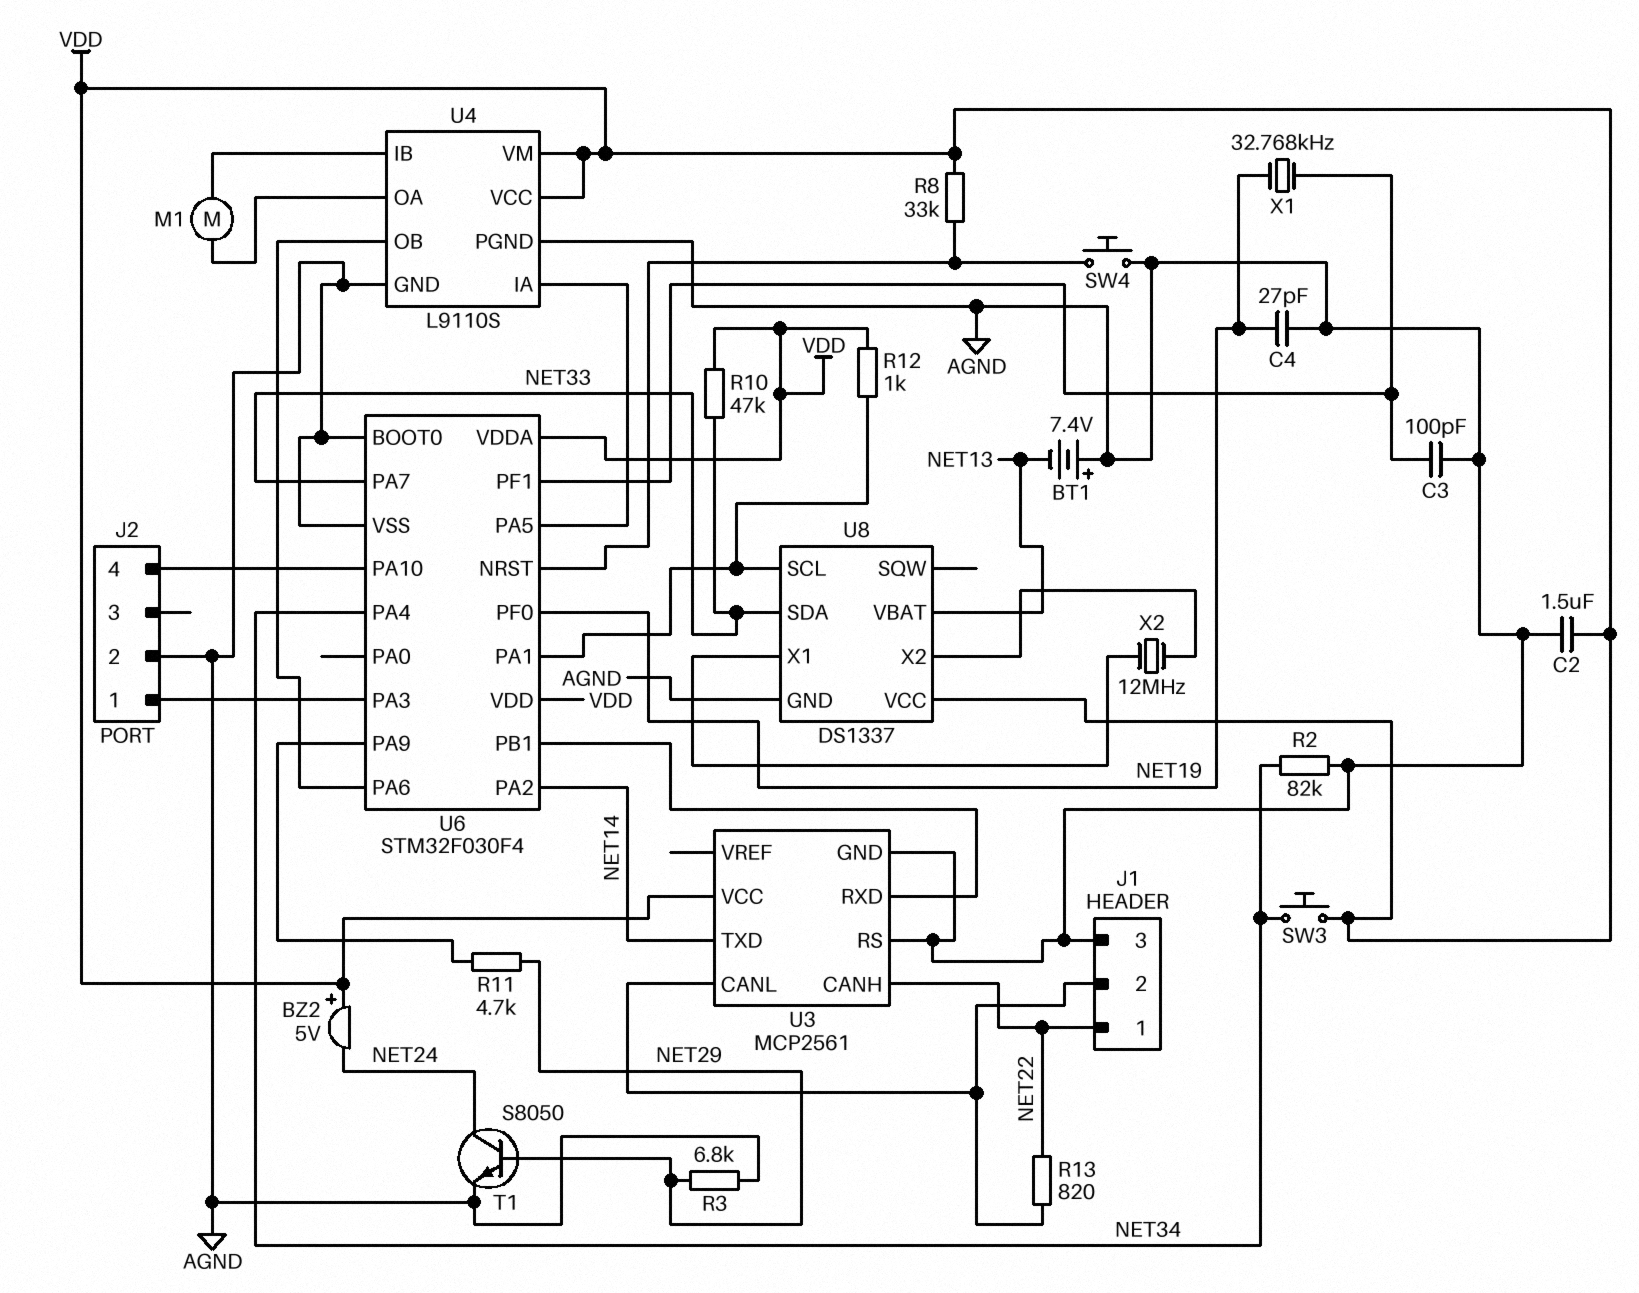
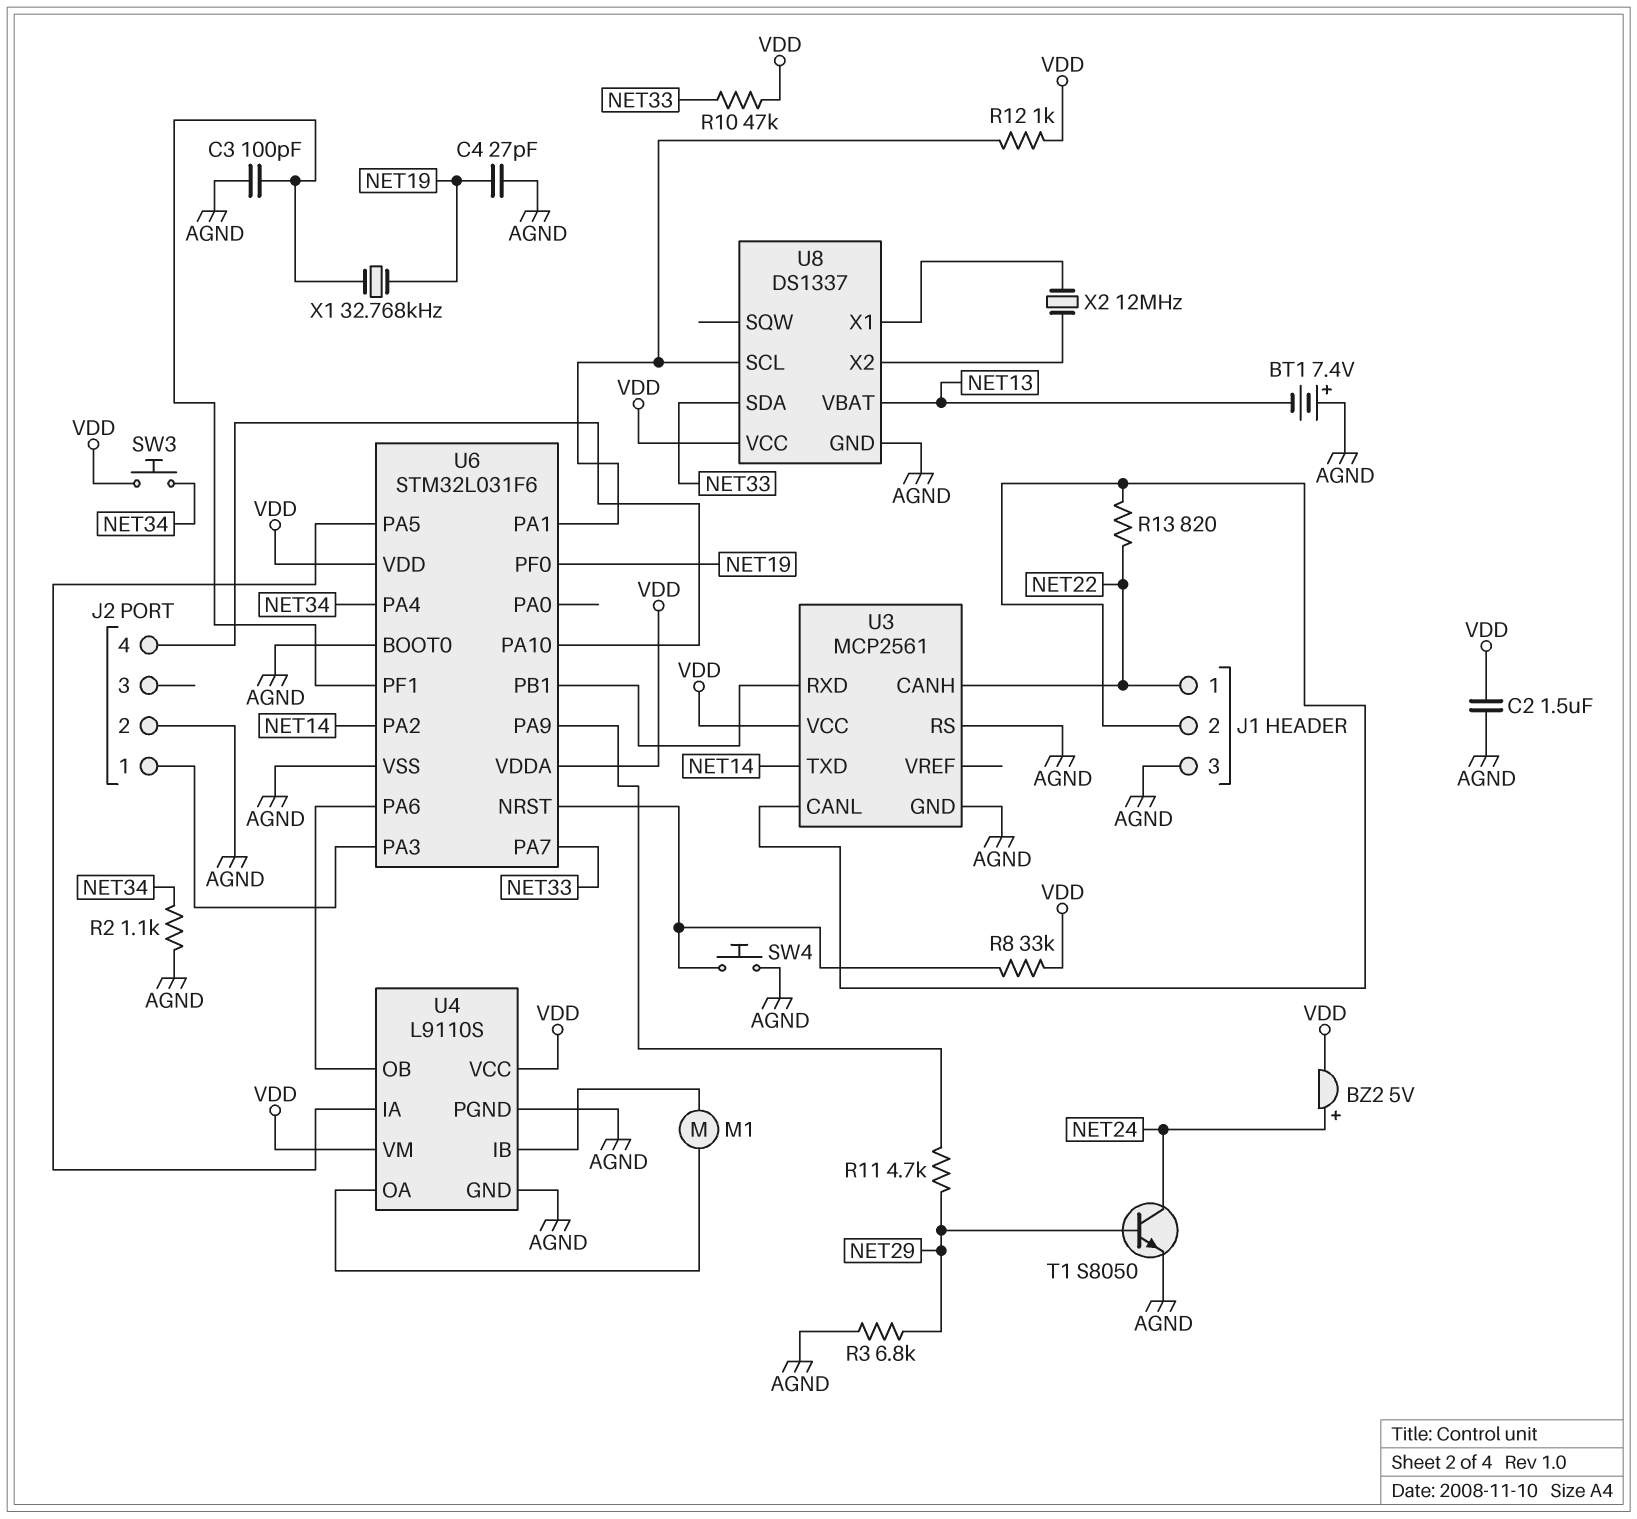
BZ2: buzzer 5V (plus VDD, minus NET24) -> buzzer 5V (plus NET24, minus VDD)
R2: 82k (AGND, NET34) -> 1.1k (AGND, NET34)
U6: STM32F030F4 -> STM32L031F6

